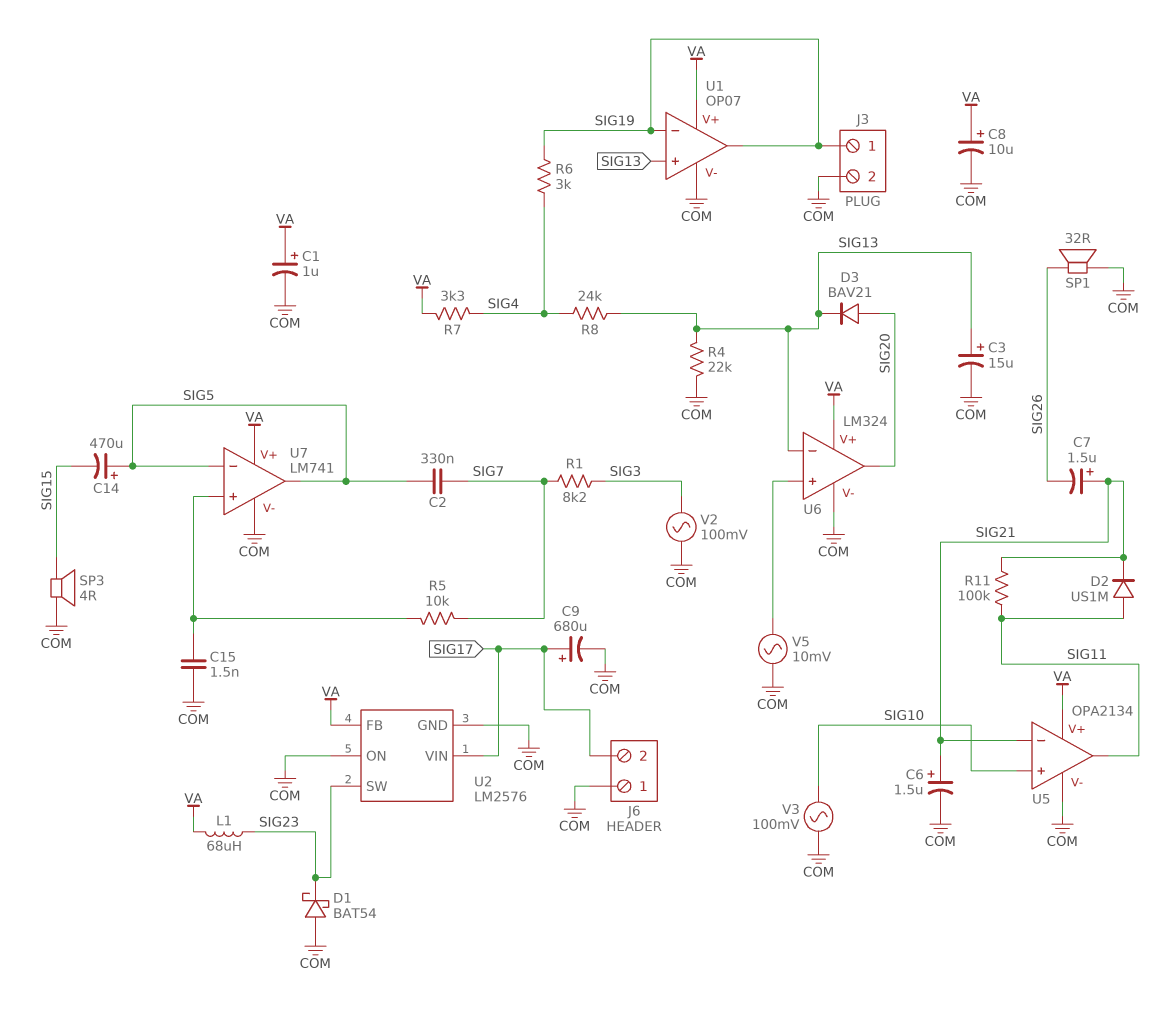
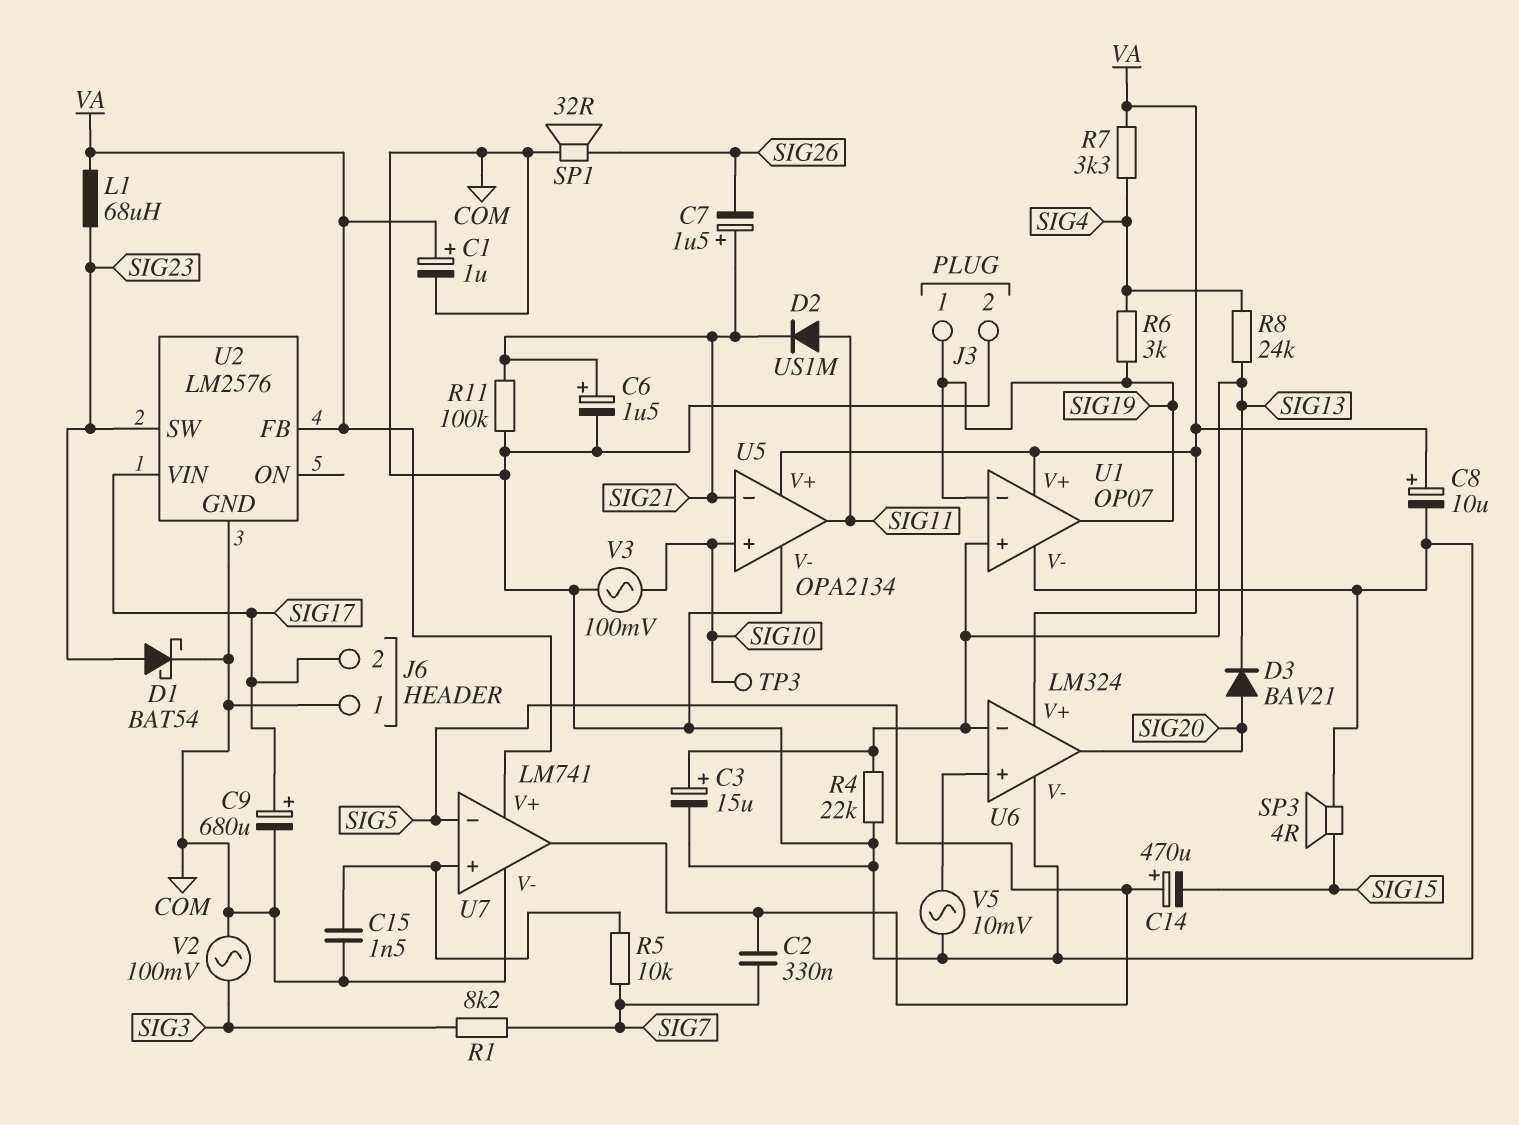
D1: schottky BAT54 (A COM, K SIG23) -> schottky BAT54 (A SIG23, K COM)
R11: 100k (SIG11, SIG21) -> 100k (COM, SIG21)
TP3: none -> test point (SIG10)
U2 pin ON: COM -> none

